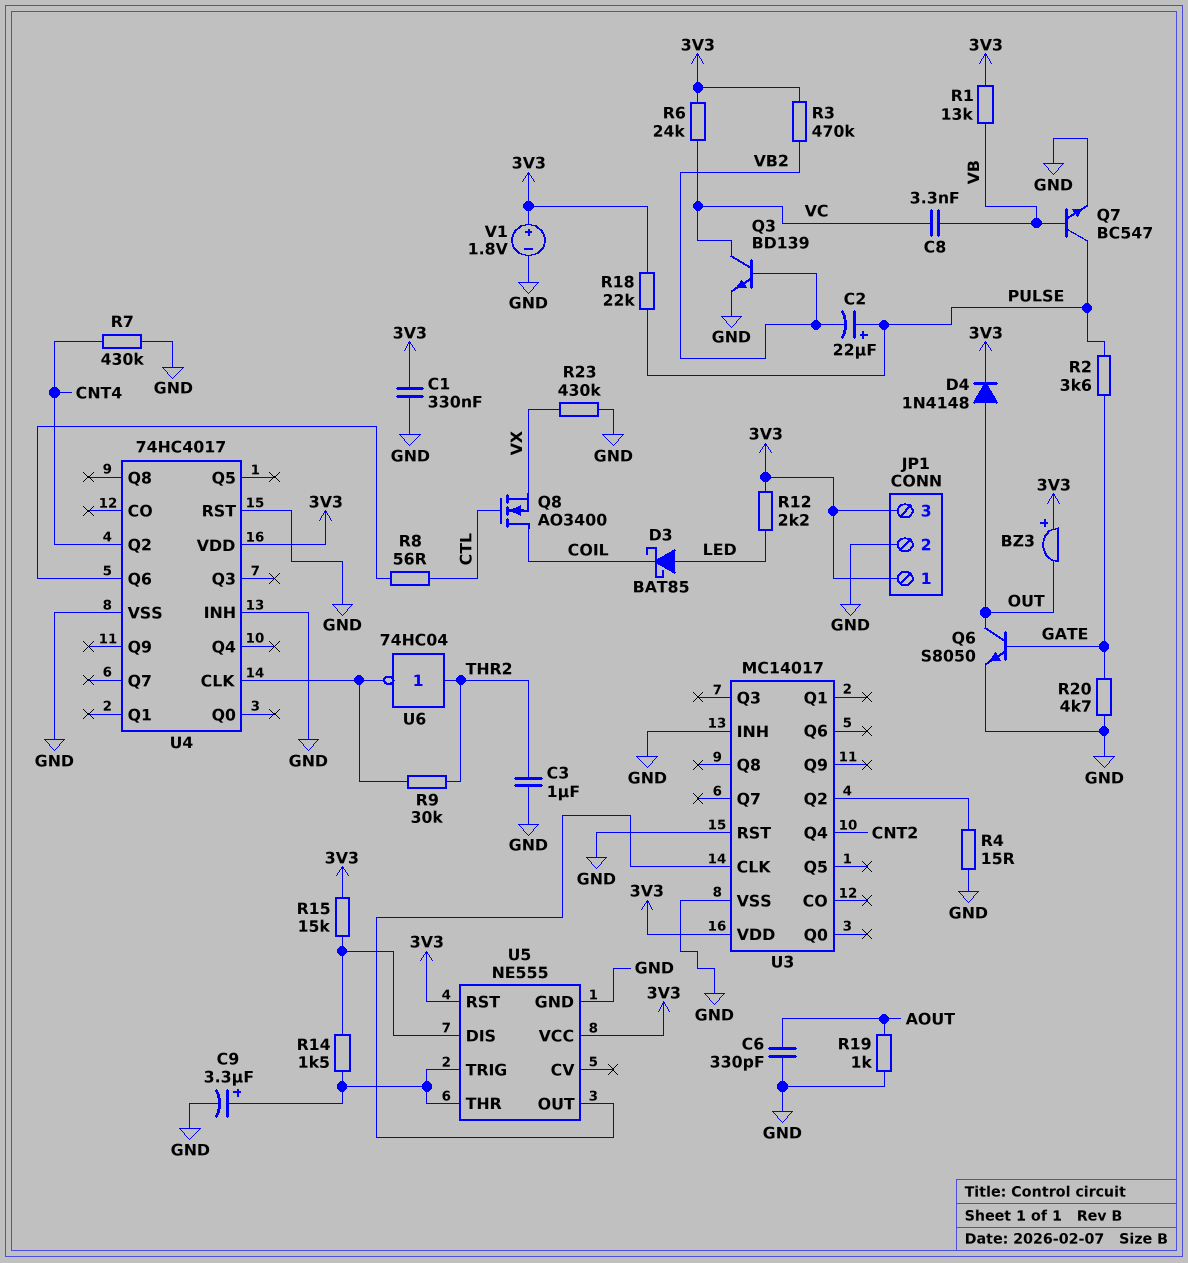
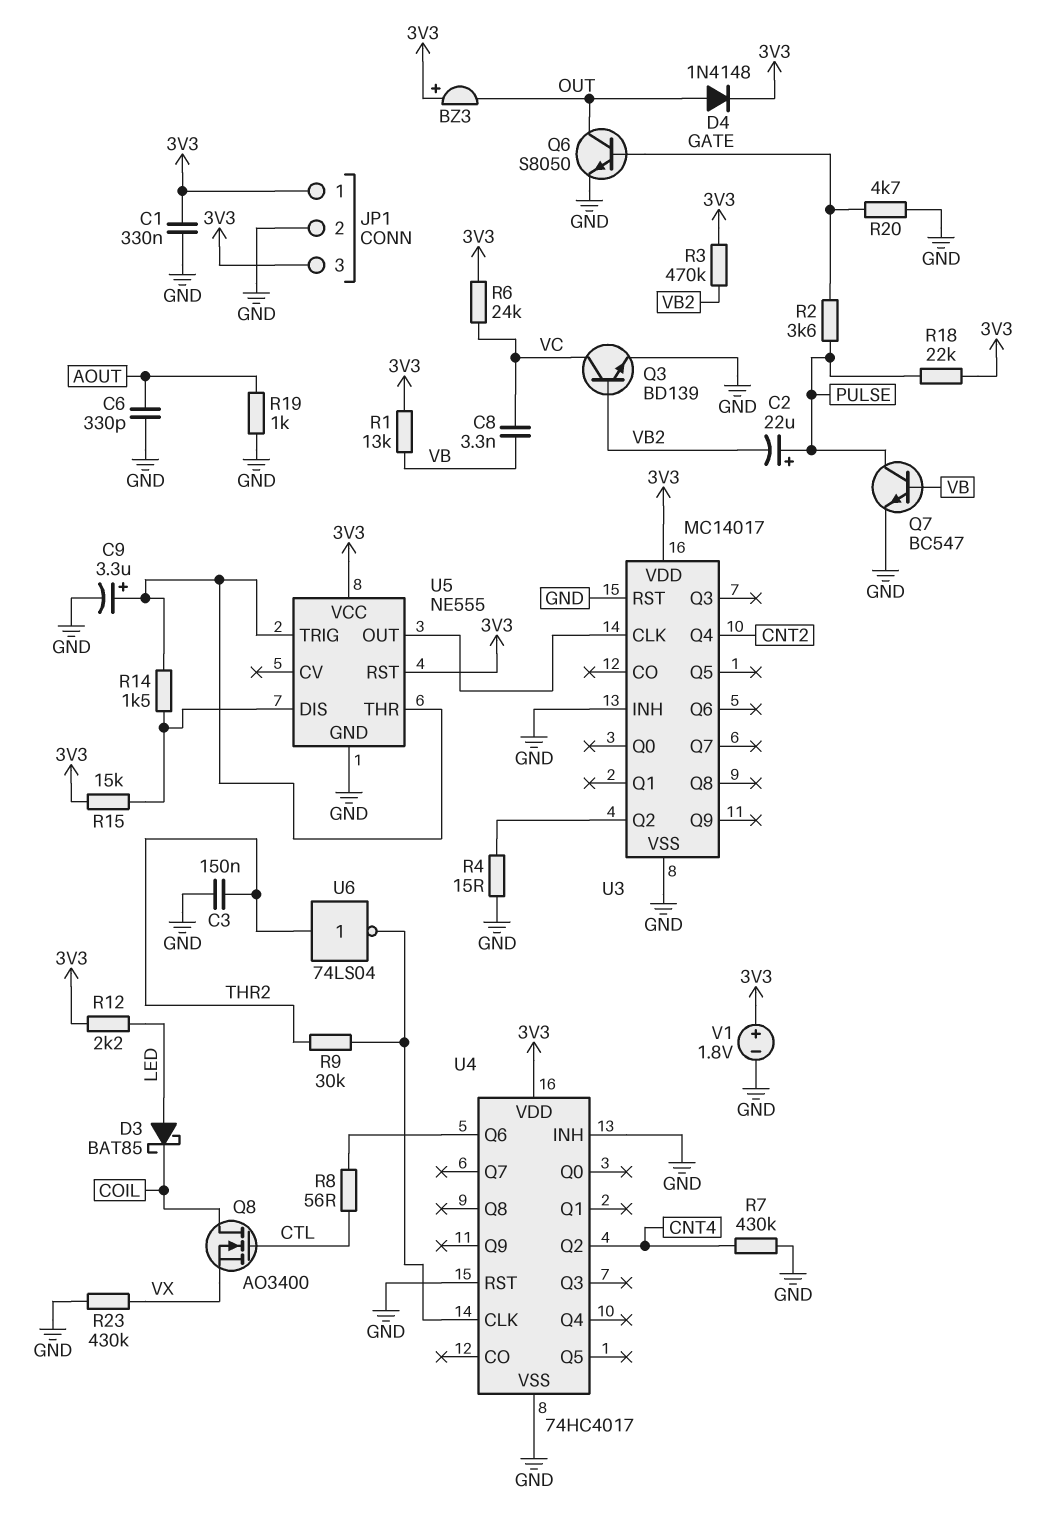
C3: 1uF (GND, THR2) -> 150nF (GND, THR2)
U6: NOT 74HC04 (in THR2, out U4/CLK) -> NOT 74LS04 (in THR2, out U4/CLK)

